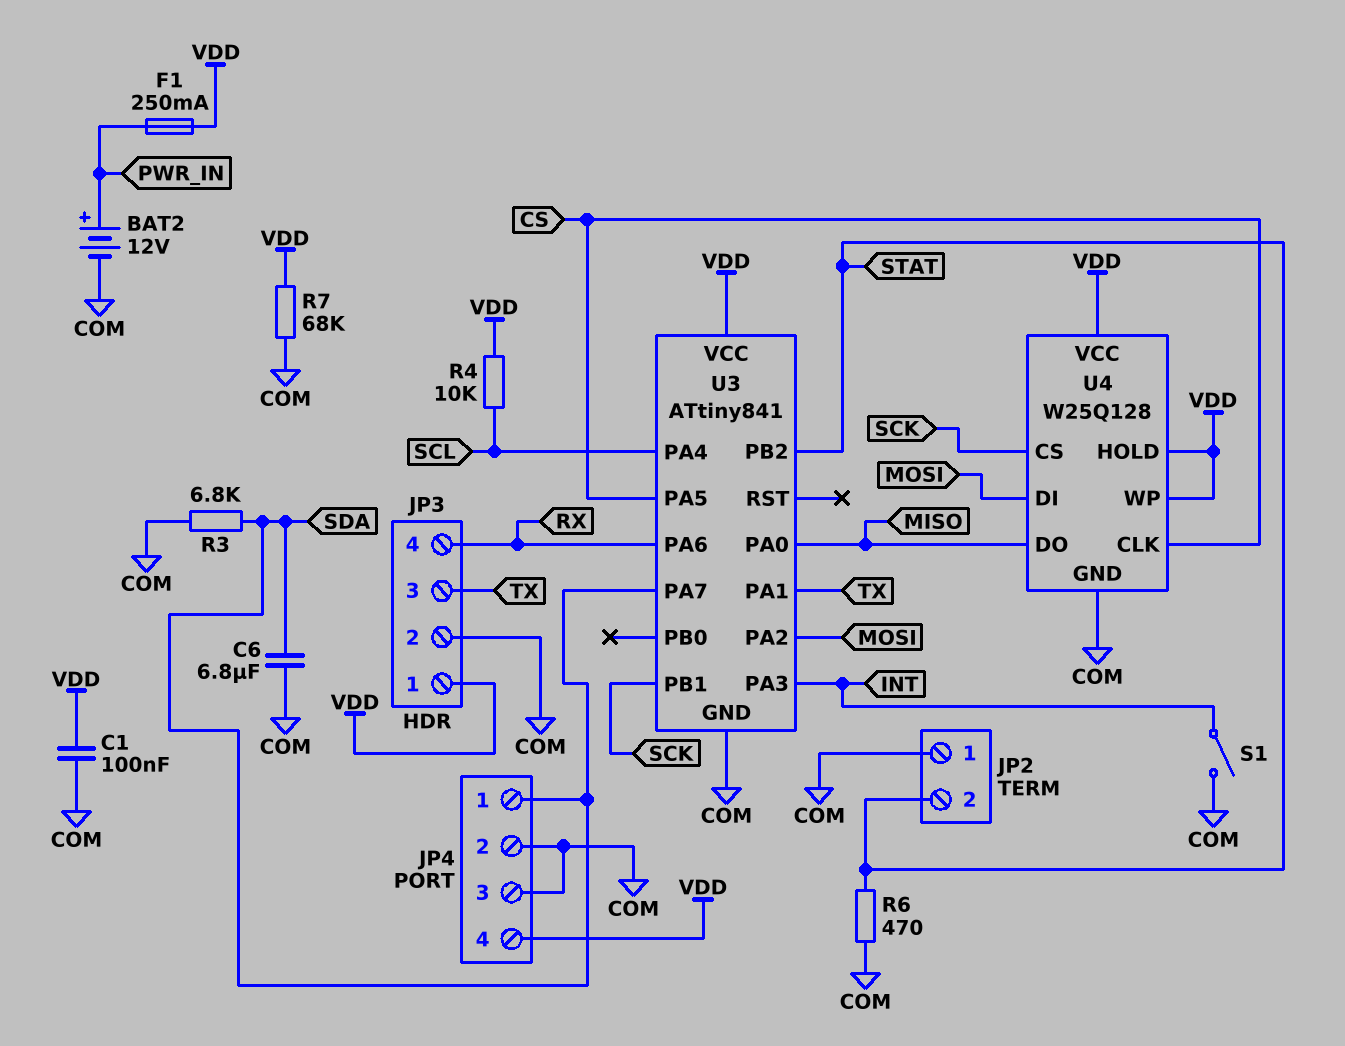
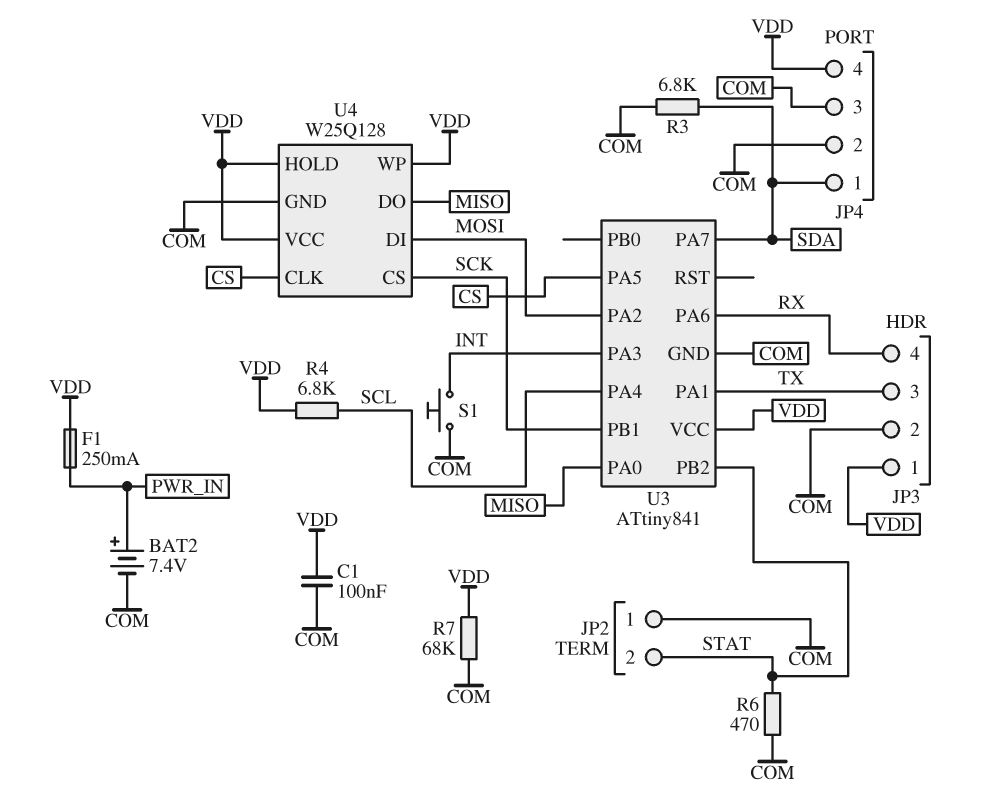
BAT2: 12V (plus PWR_IN, minus COM) -> 7.4V (plus PWR_IN, minus COM)
C6: 6.8uF (COM, SDA) -> none
R4: 10k (SCL, VDD) -> 6.8k (SCL, VDD)
S1: switch (COM, INT) -> button (COM, INT)

